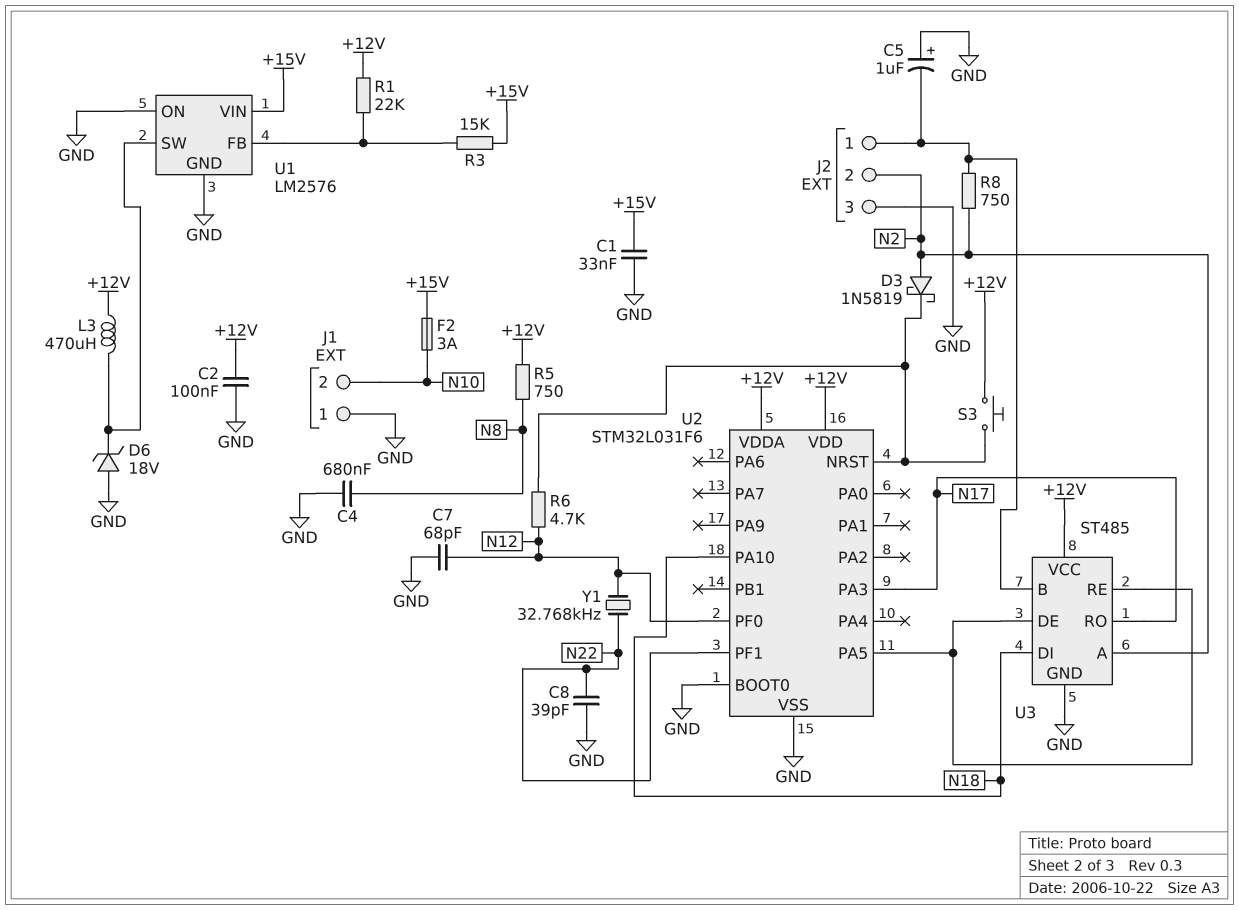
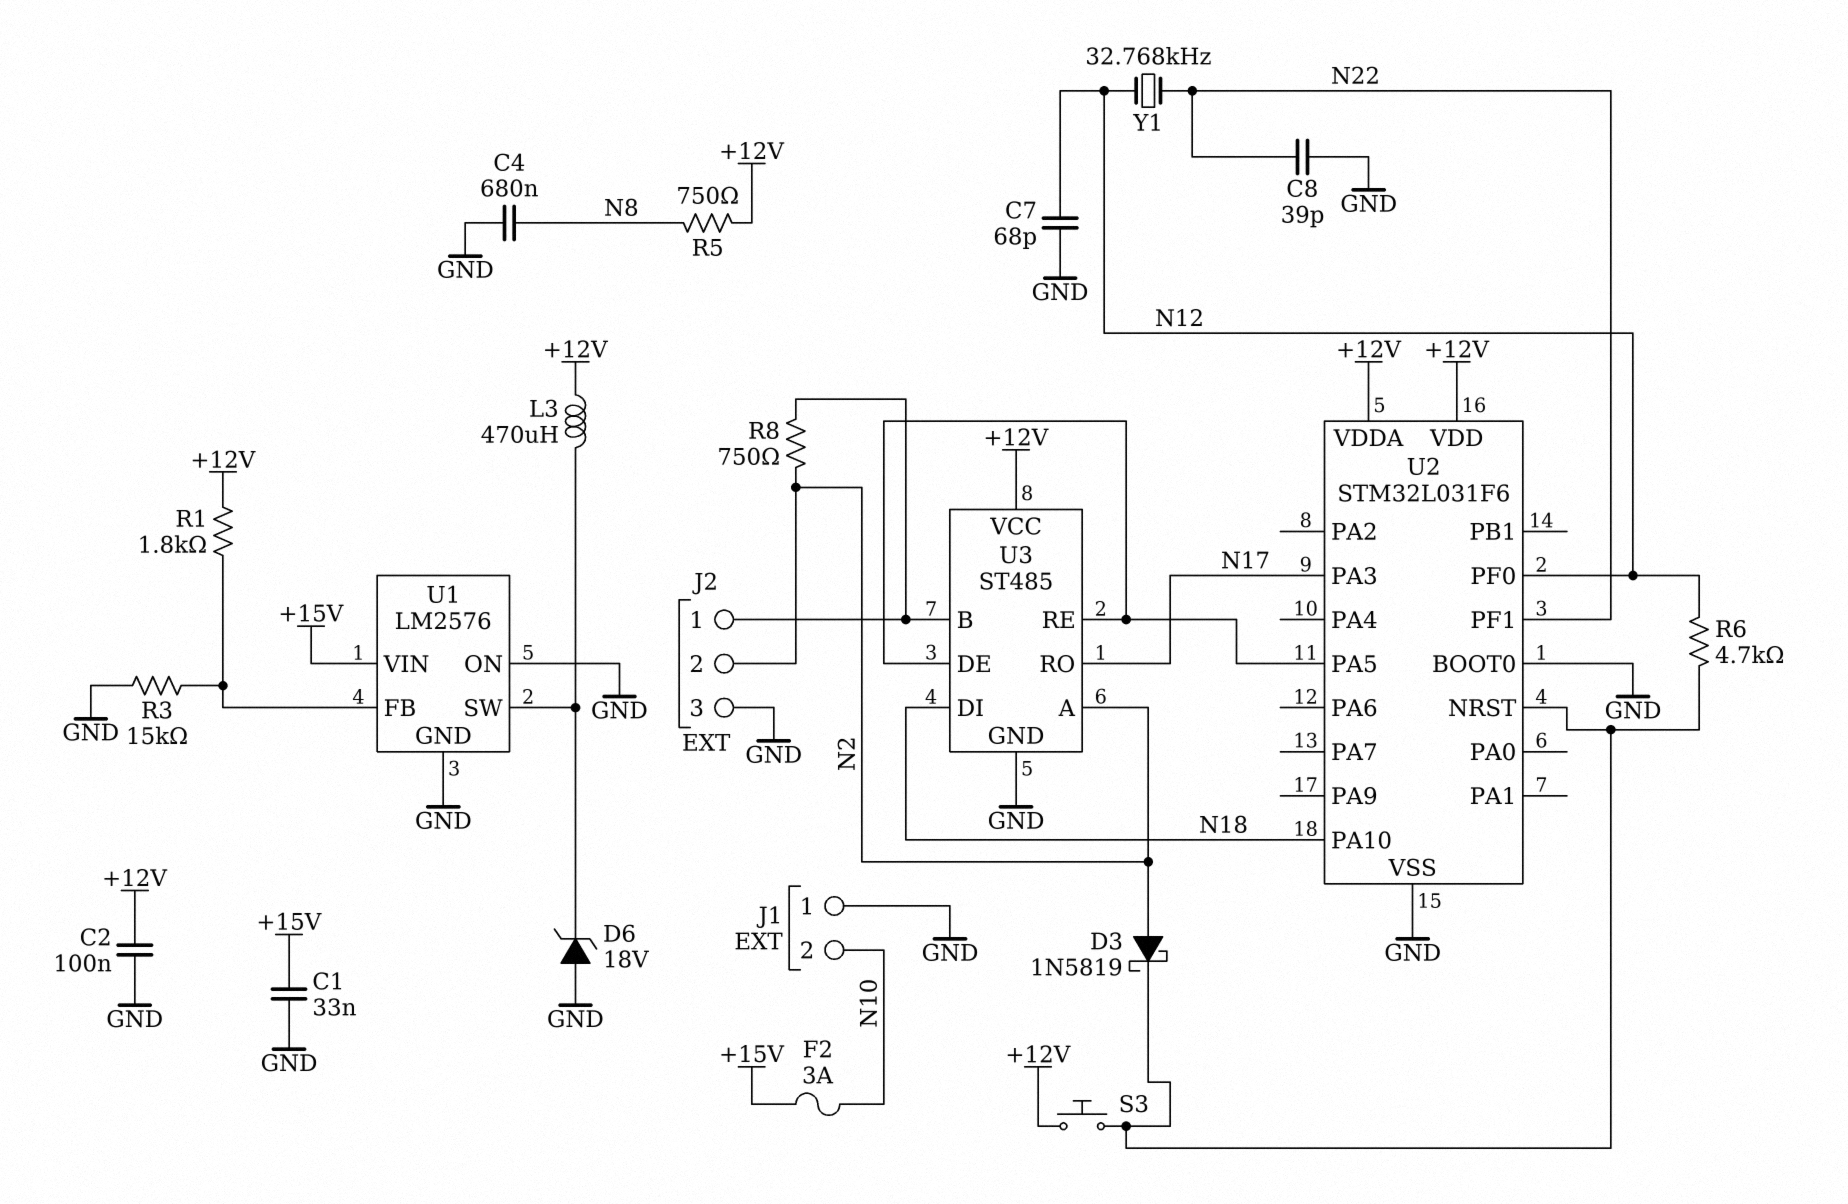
C5: 1uF (plus GND, minus J2/1) -> none
R1: 22k (+12V, U1/FB) -> 1.8k (+12V, U1/FB)
R3: 15k (+15V, U1/FB) -> 15k (GND, U1/FB)

